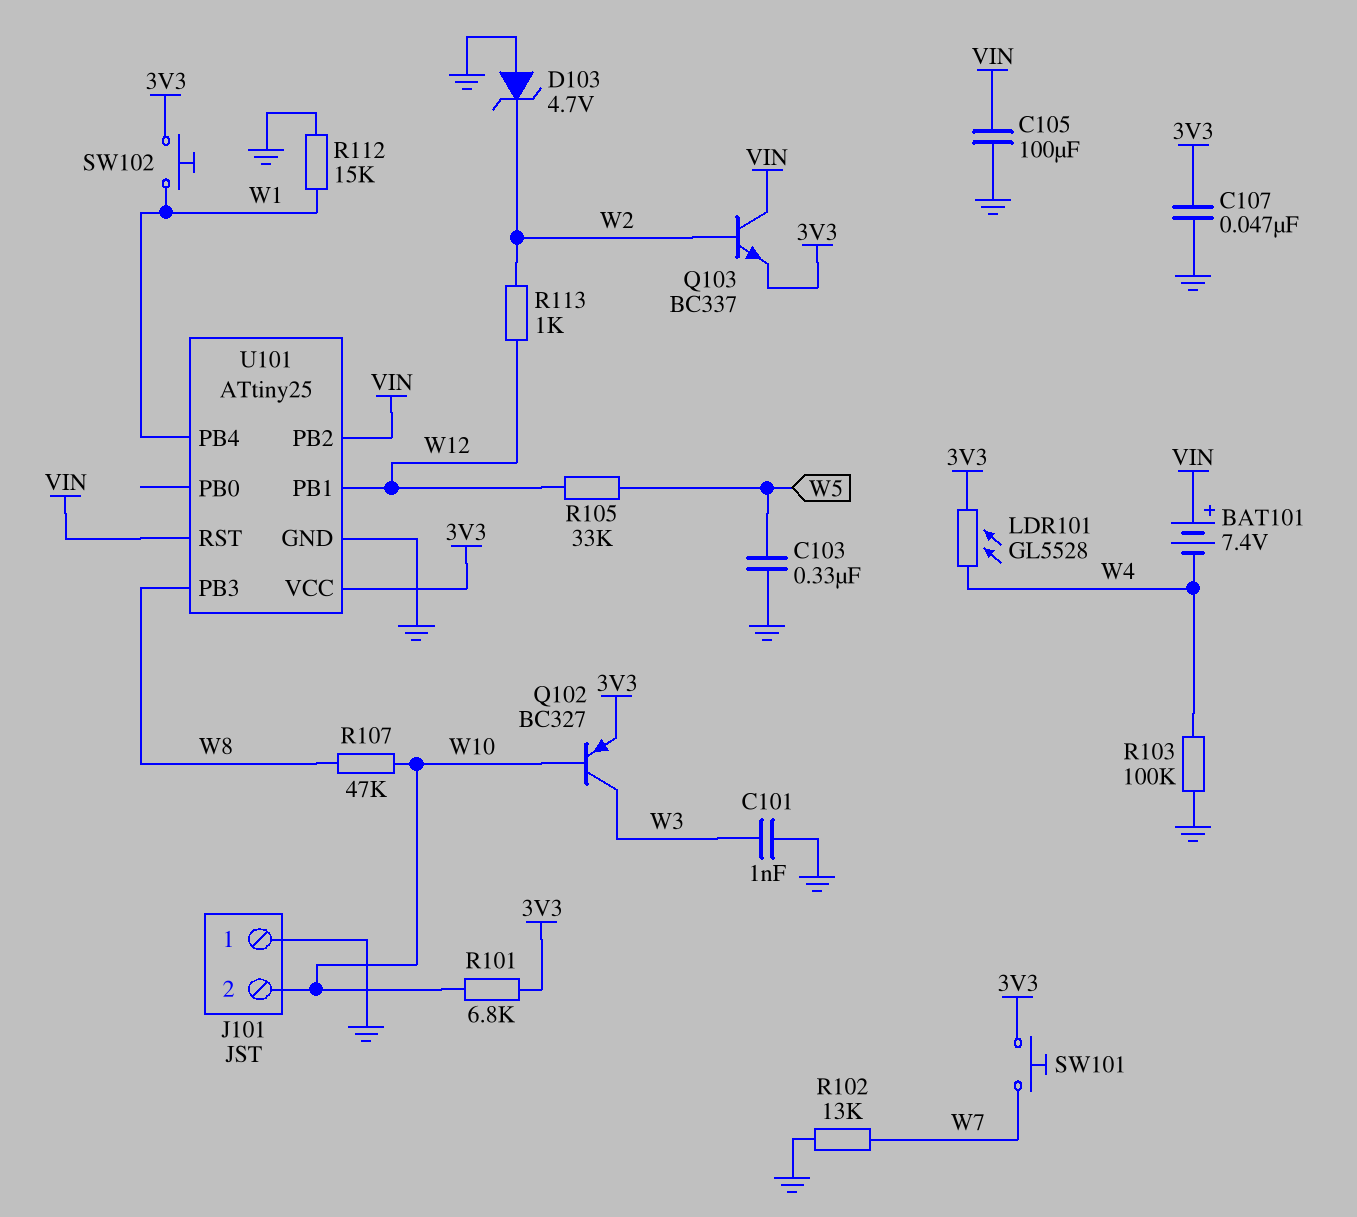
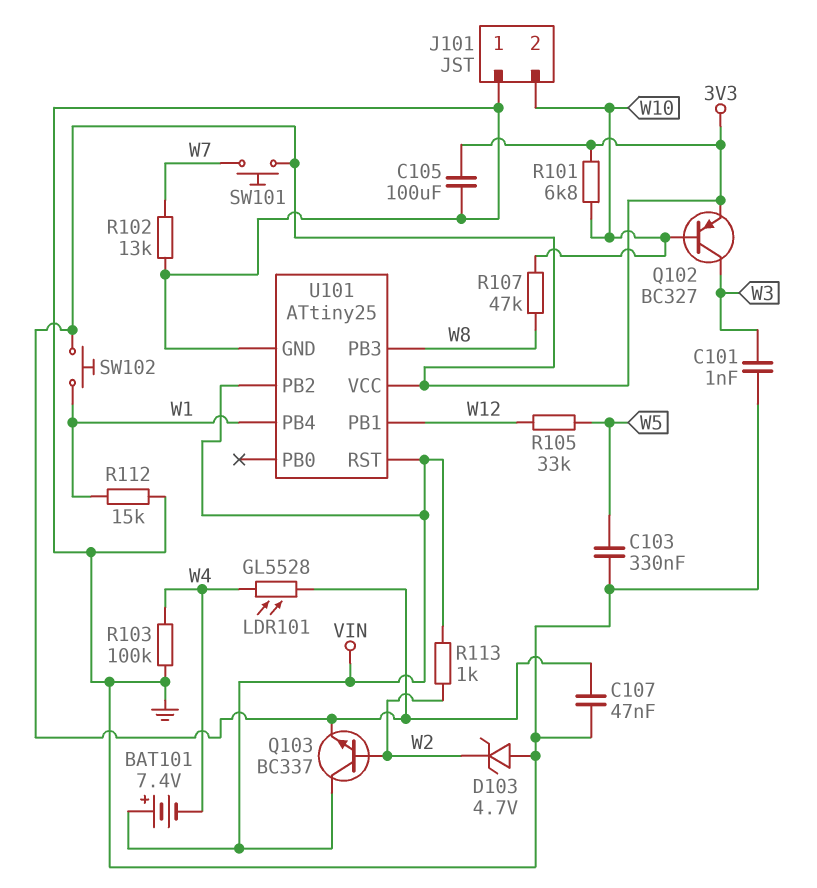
C105: 100uF (GND, VIN) -> 100uF (3V3, GND)
R113: 1k (W2, W12) -> 1k (VIN, W2)

